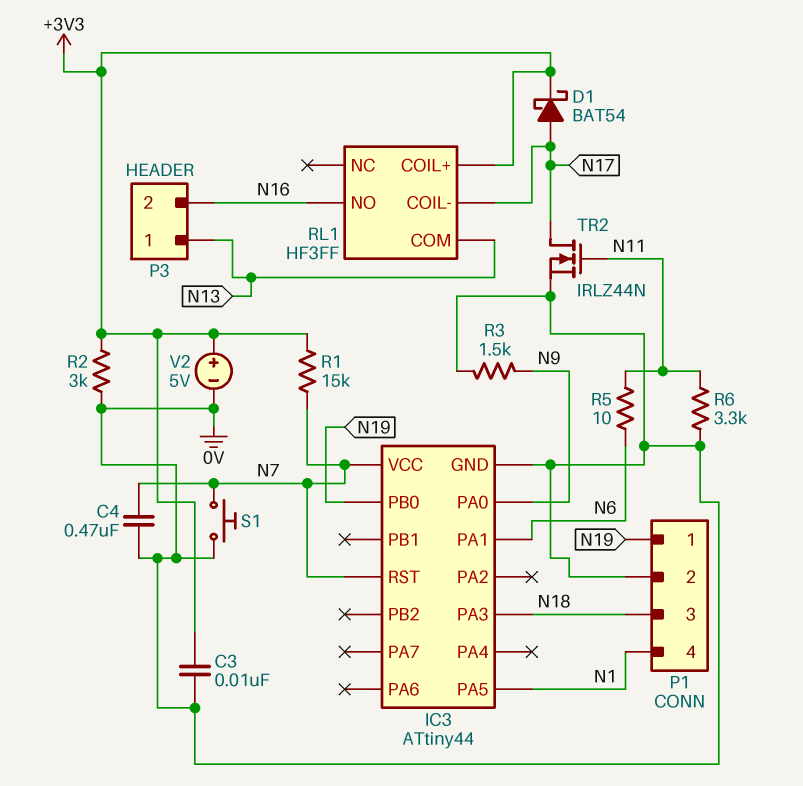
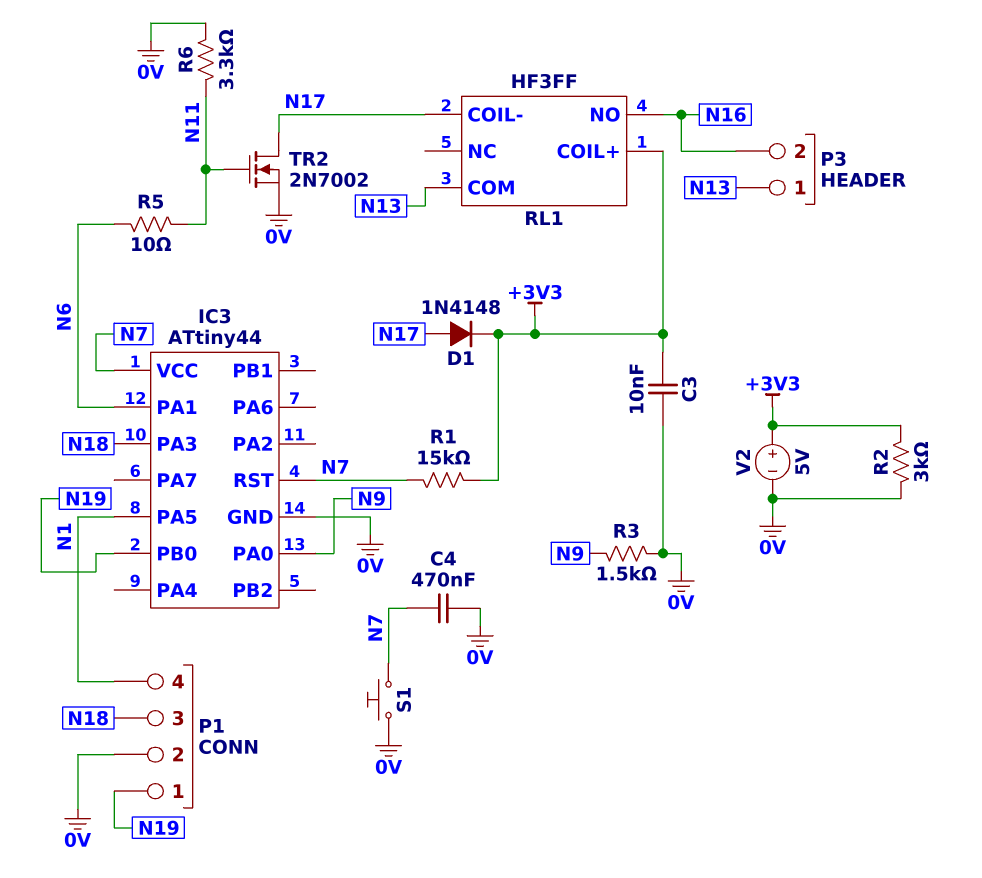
D1: schottky BAT54 (A N17, K +3V3) -> diode 1N4148 (A N17, K +3V3)
TR2: NMOS IRLZ44N (G N11, D N17, S 0V) -> NMOS 2N7002 (G N11, D N17, S 0V)

